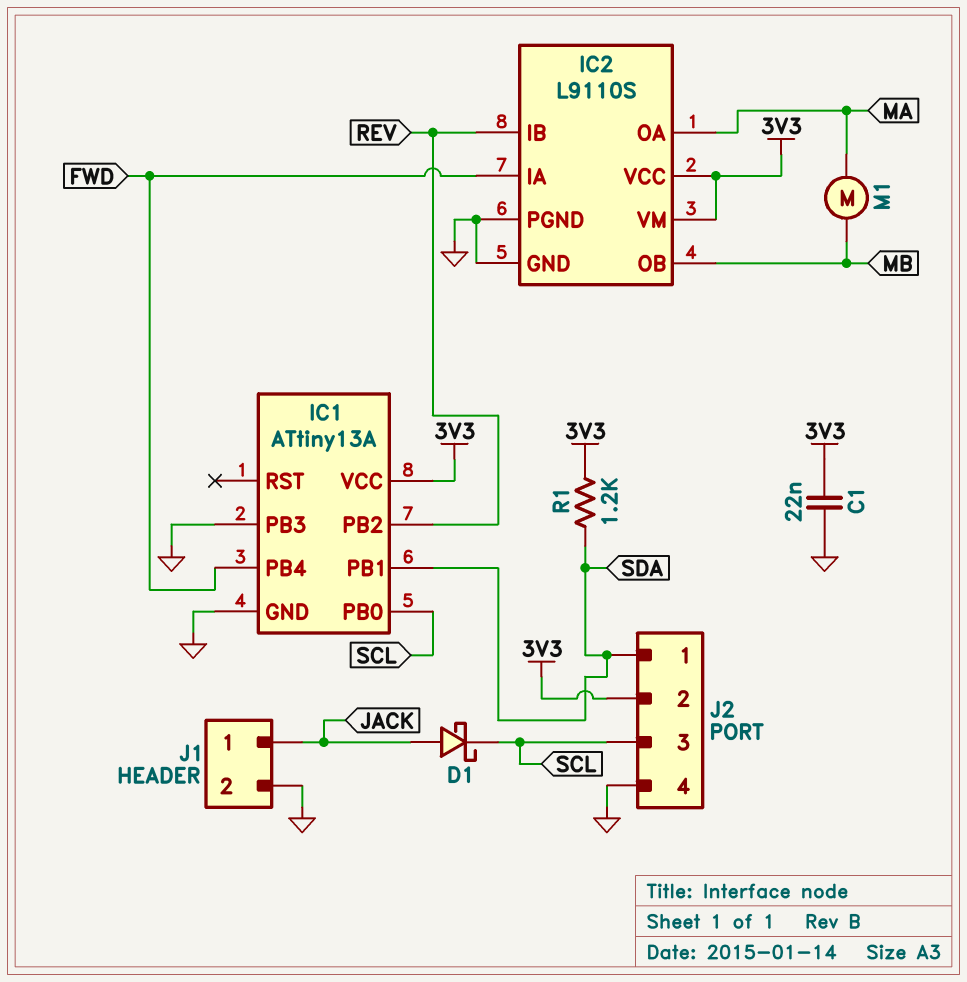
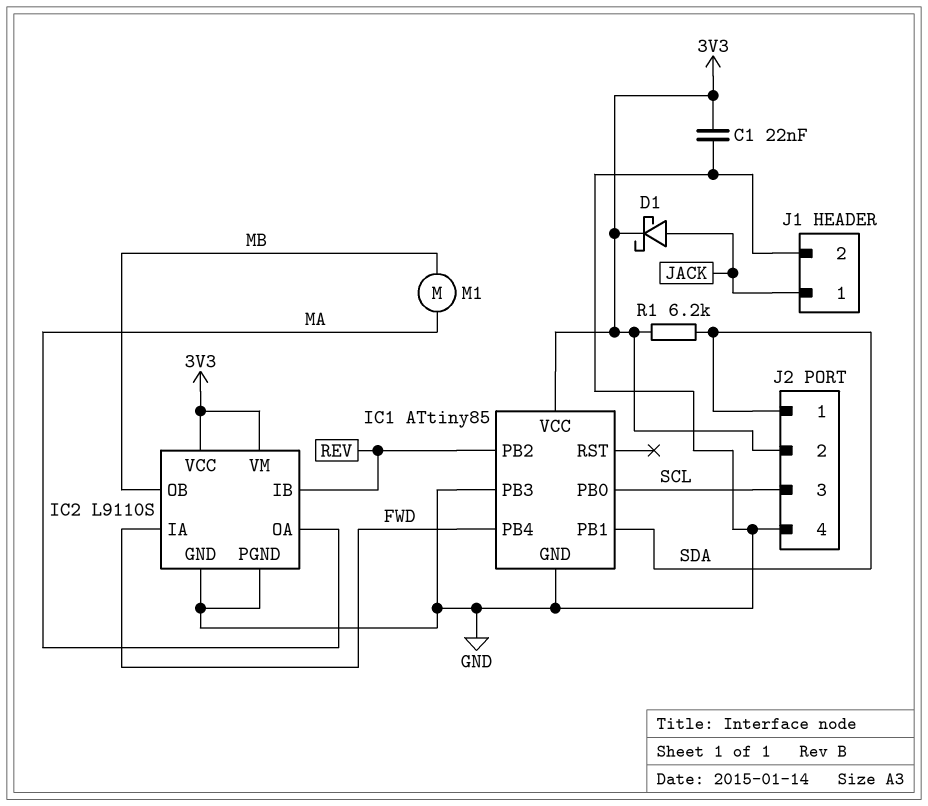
D1: schottky (A JACK, K SCL) -> schottky (A JACK, K 3V3)
IC1: ATtiny13A -> ATtiny85
R1: 1.2k (3V3, SDA) -> 6.2k (3V3, SDA)

